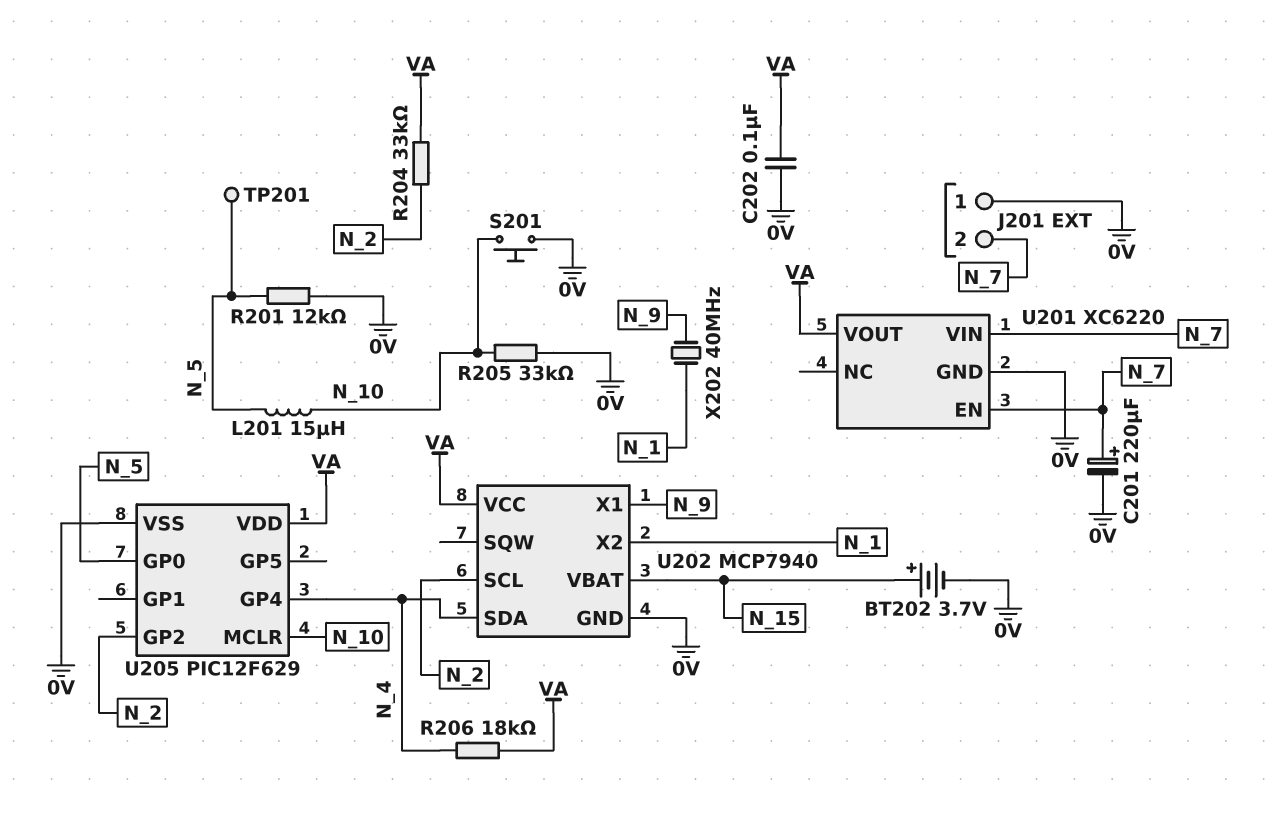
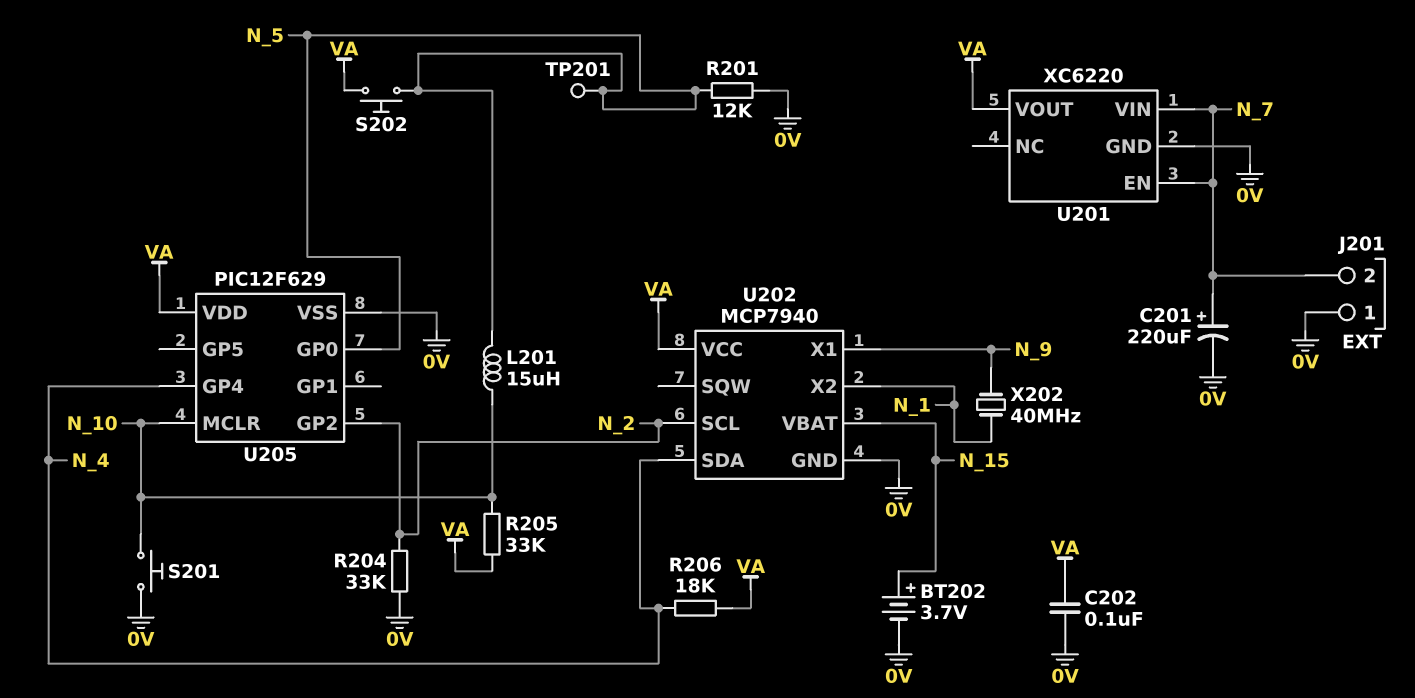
R204: 33k (N_2, VA) -> 33k (0V, N_2)
R205: 33k (0V, N_10) -> 33k (N_10, VA)
S202: none -> button (N_5, VA)

